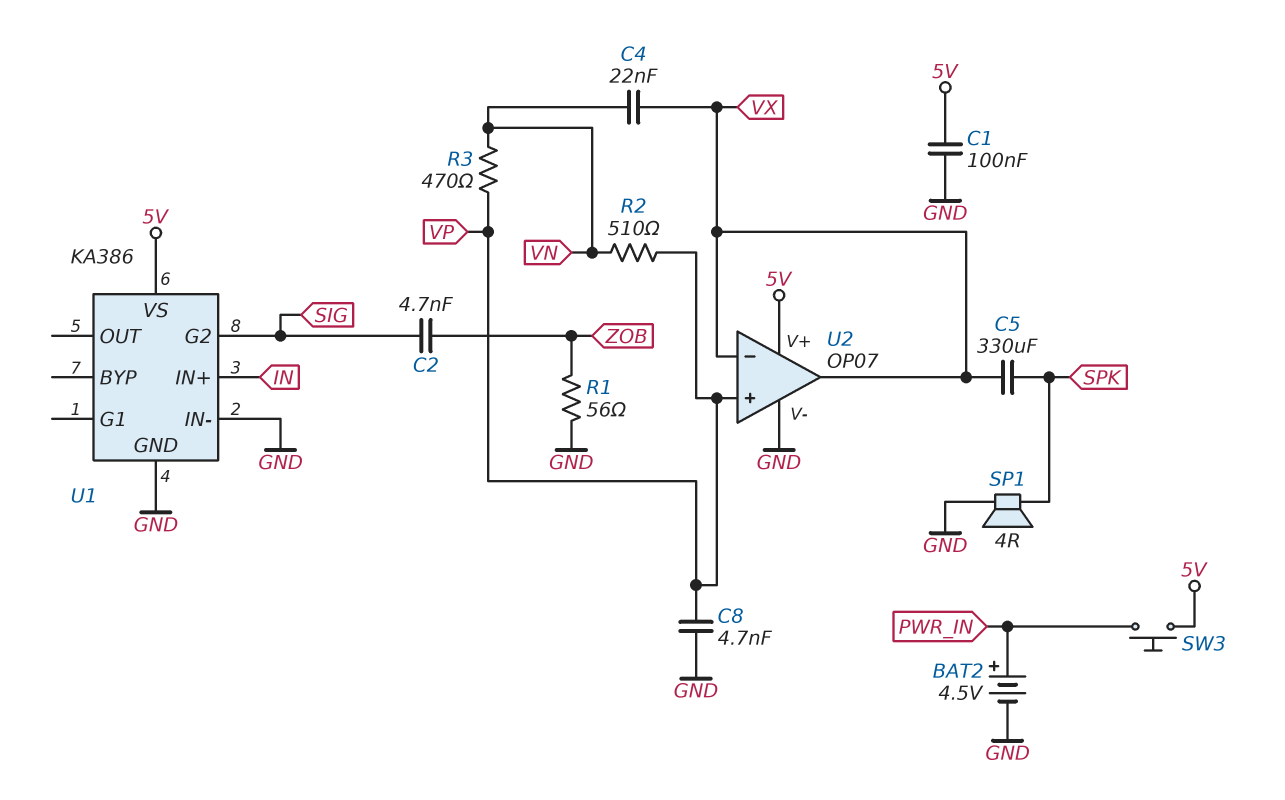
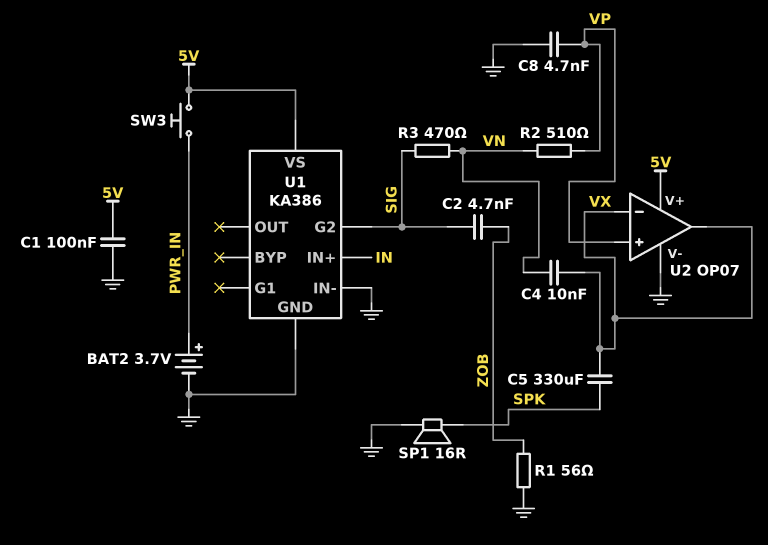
BAT2: 4.5V (plus PWR_IN, minus GND) -> 3.7V (plus PWR_IN, minus GND)
C4: 22nF (VN, VX) -> 10nF (VN, VX)
R3: 470 (VN, VP) -> 470 (SIG, VN)
SP1: speaker 4R (GND, SPK) -> speaker 16R (GND, SPK)

